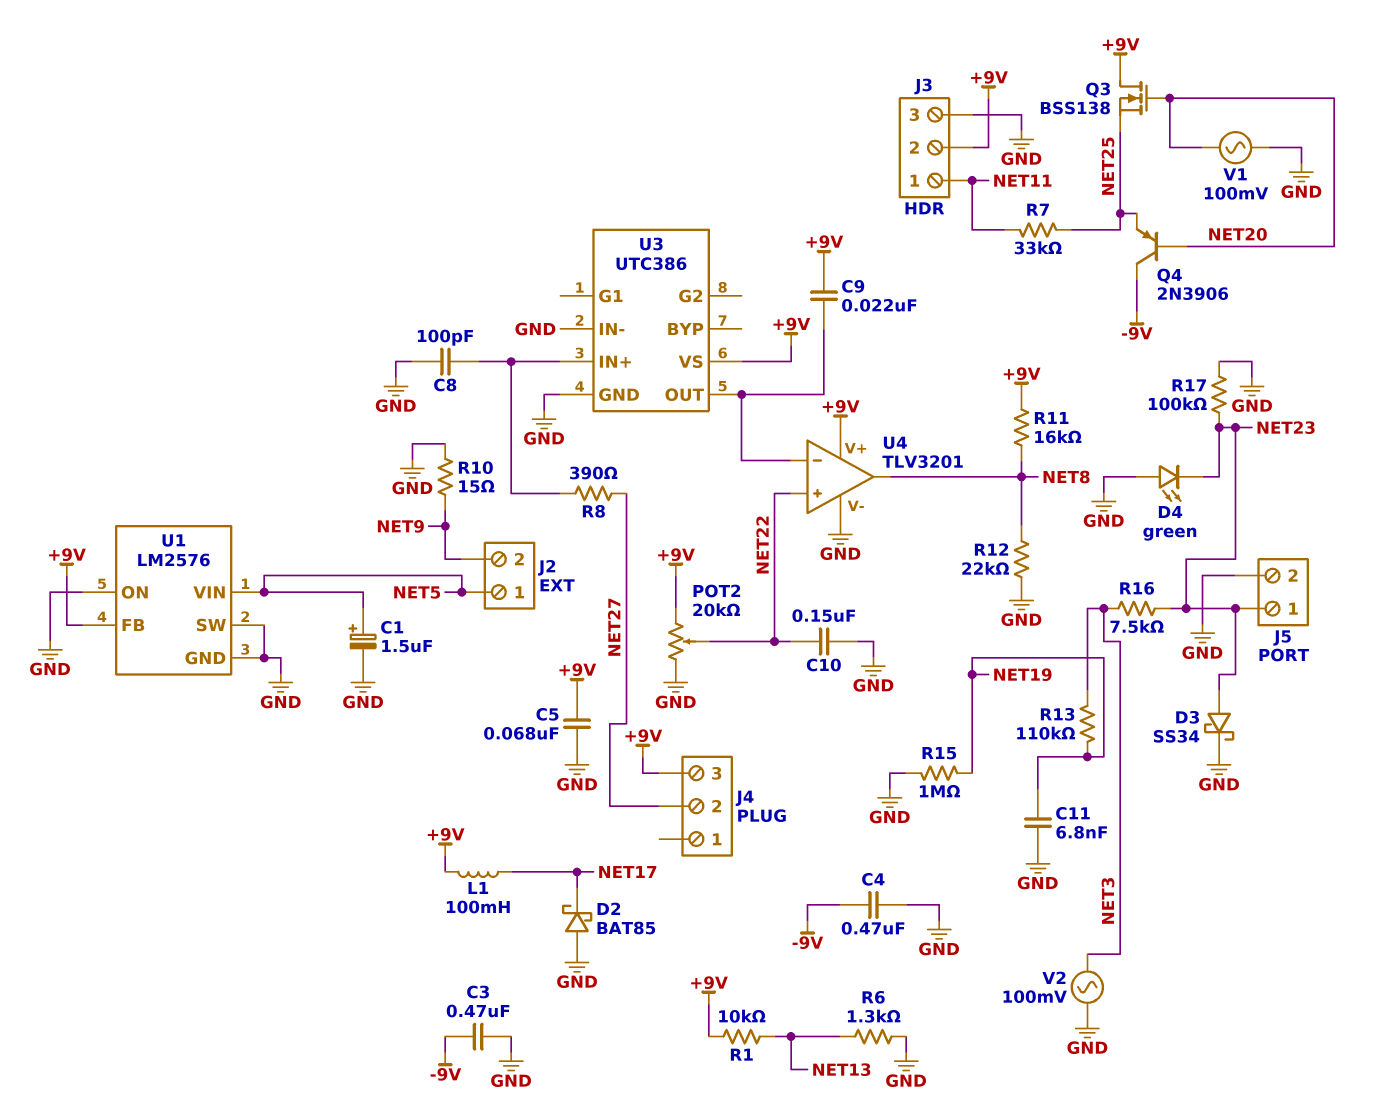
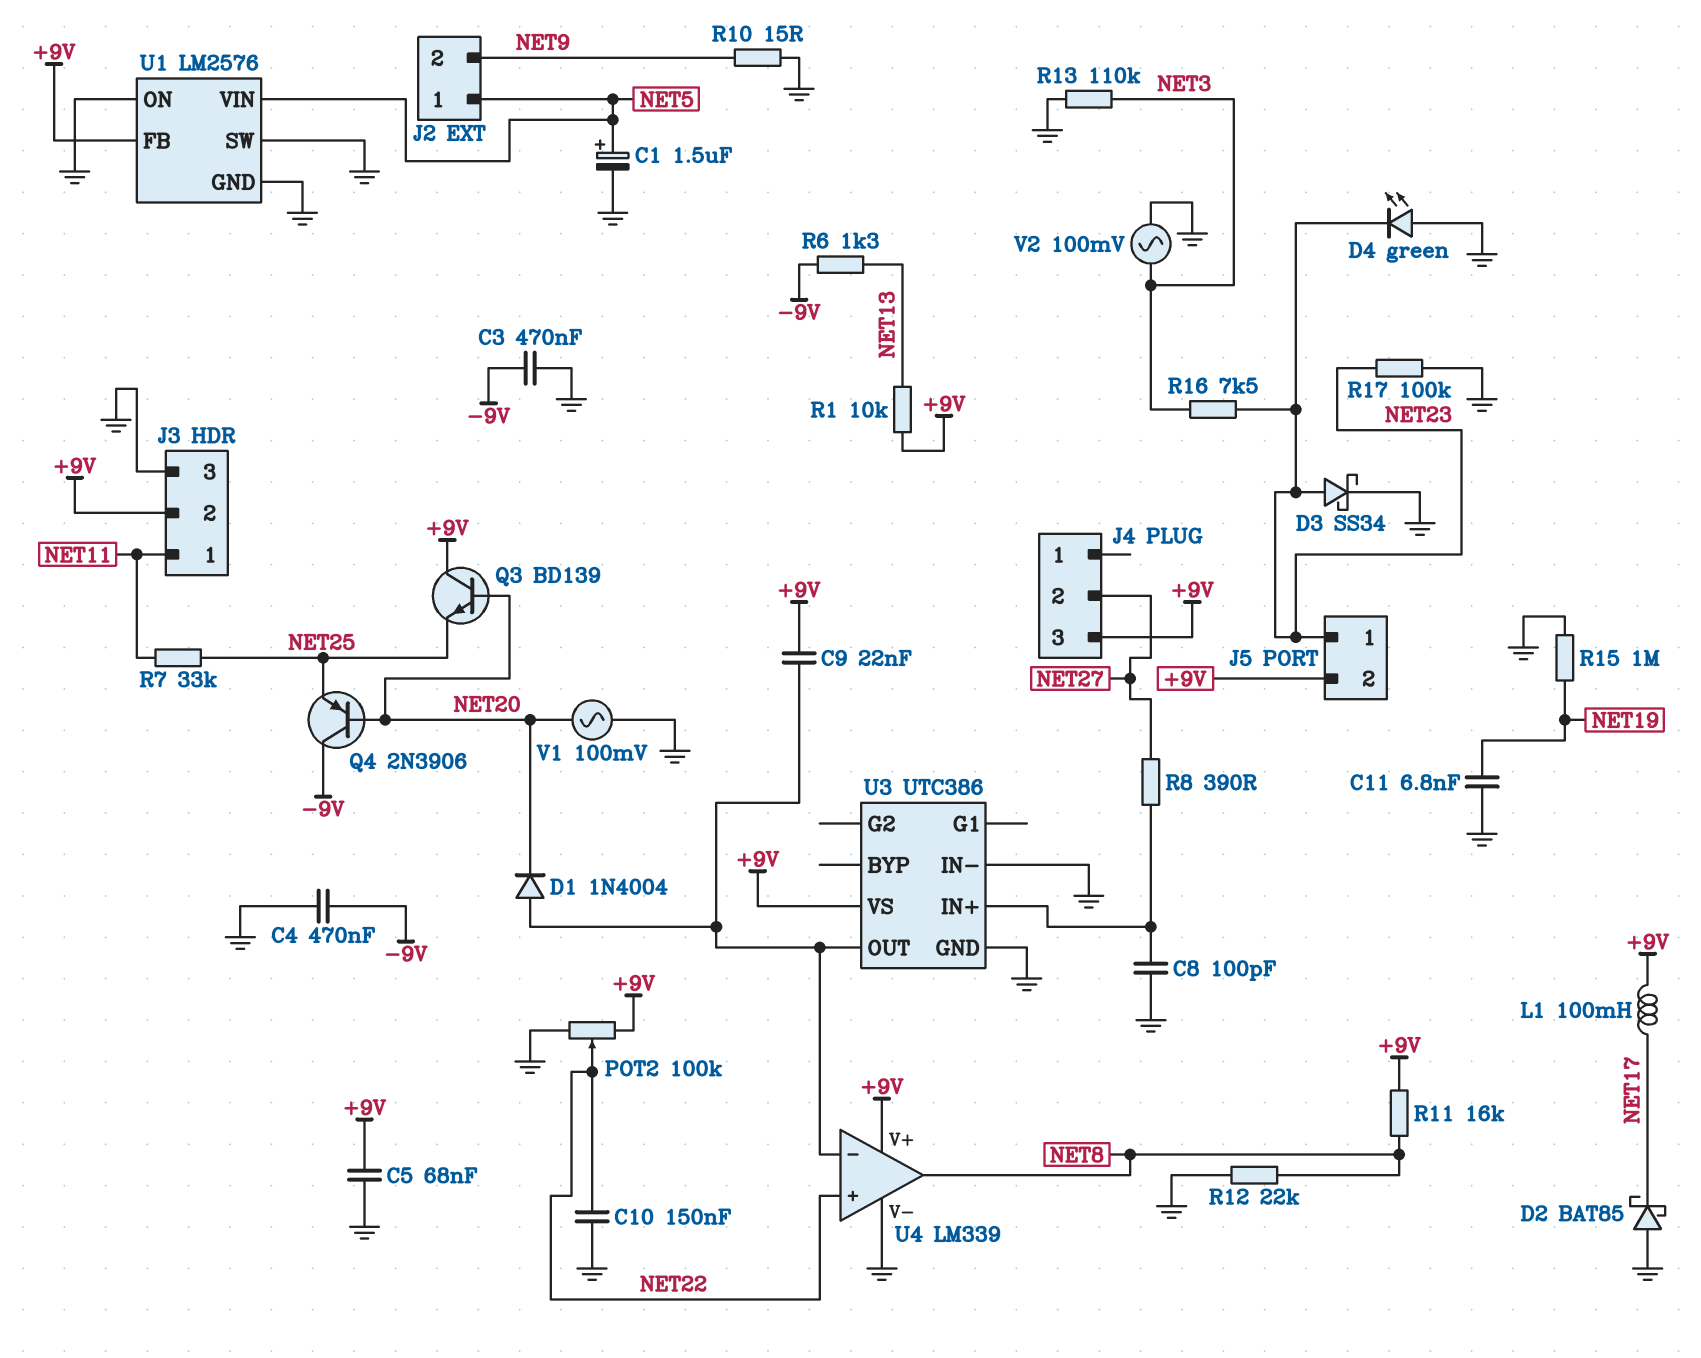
D1: none -> diode 1N4004 (A U3/OUT, K NET20)
J5 pin 2: GND -> +9V
POT2: 20k (+9V, GND, wiper NET22) -> 100k (+9V, GND, wiper NET22)
Q3: NMOS BSS138 (G NET20, D +9V, S NET25) -> NPN BD139 (B NET20, C +9V, E NET25)
R6: 1.3k (GND, NET13) -> 1.3k (-9V, NET13)
R13: 110k (NET3, NET19) -> 110k (GND, NET3)
U4: TLV3201 -> LM339

